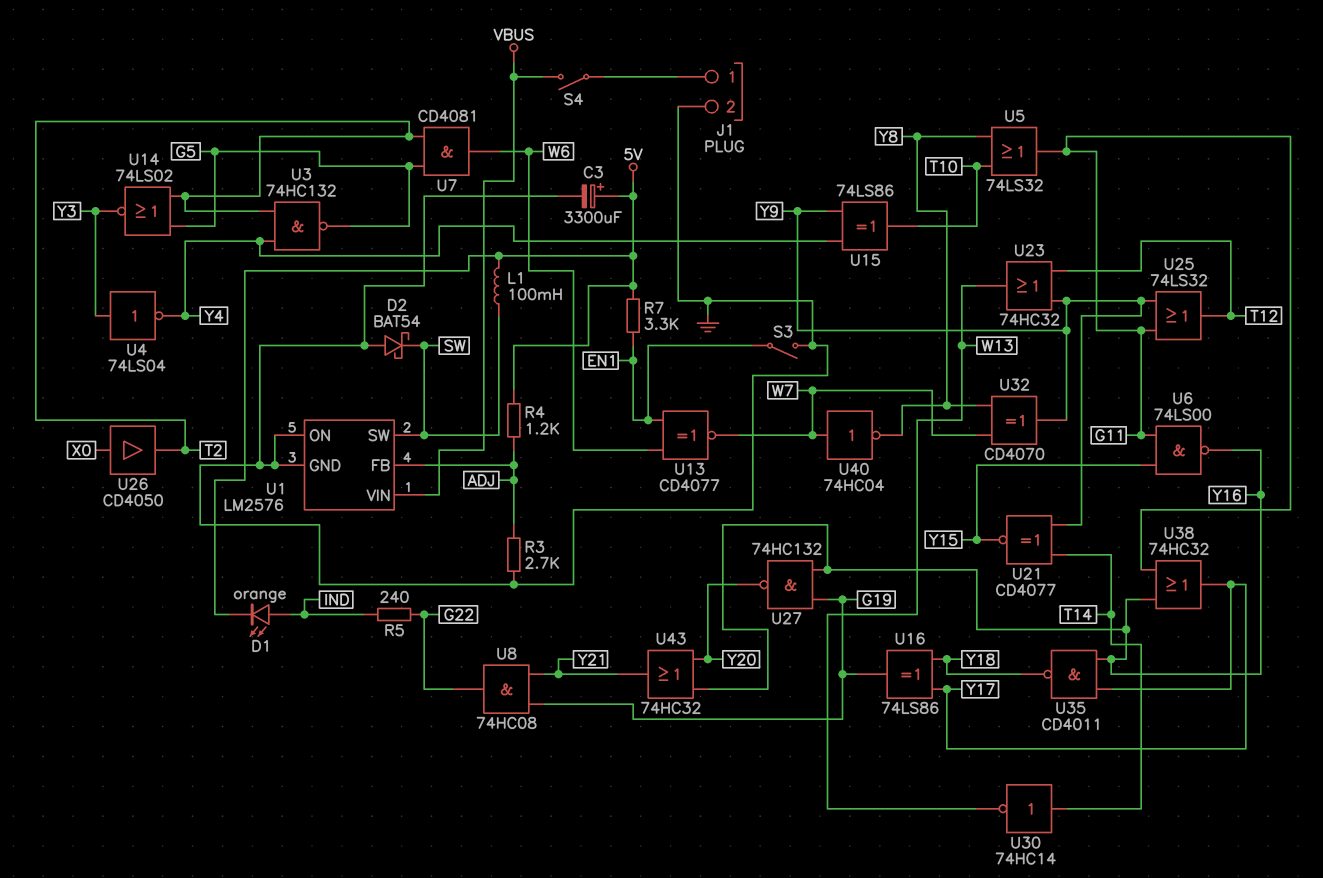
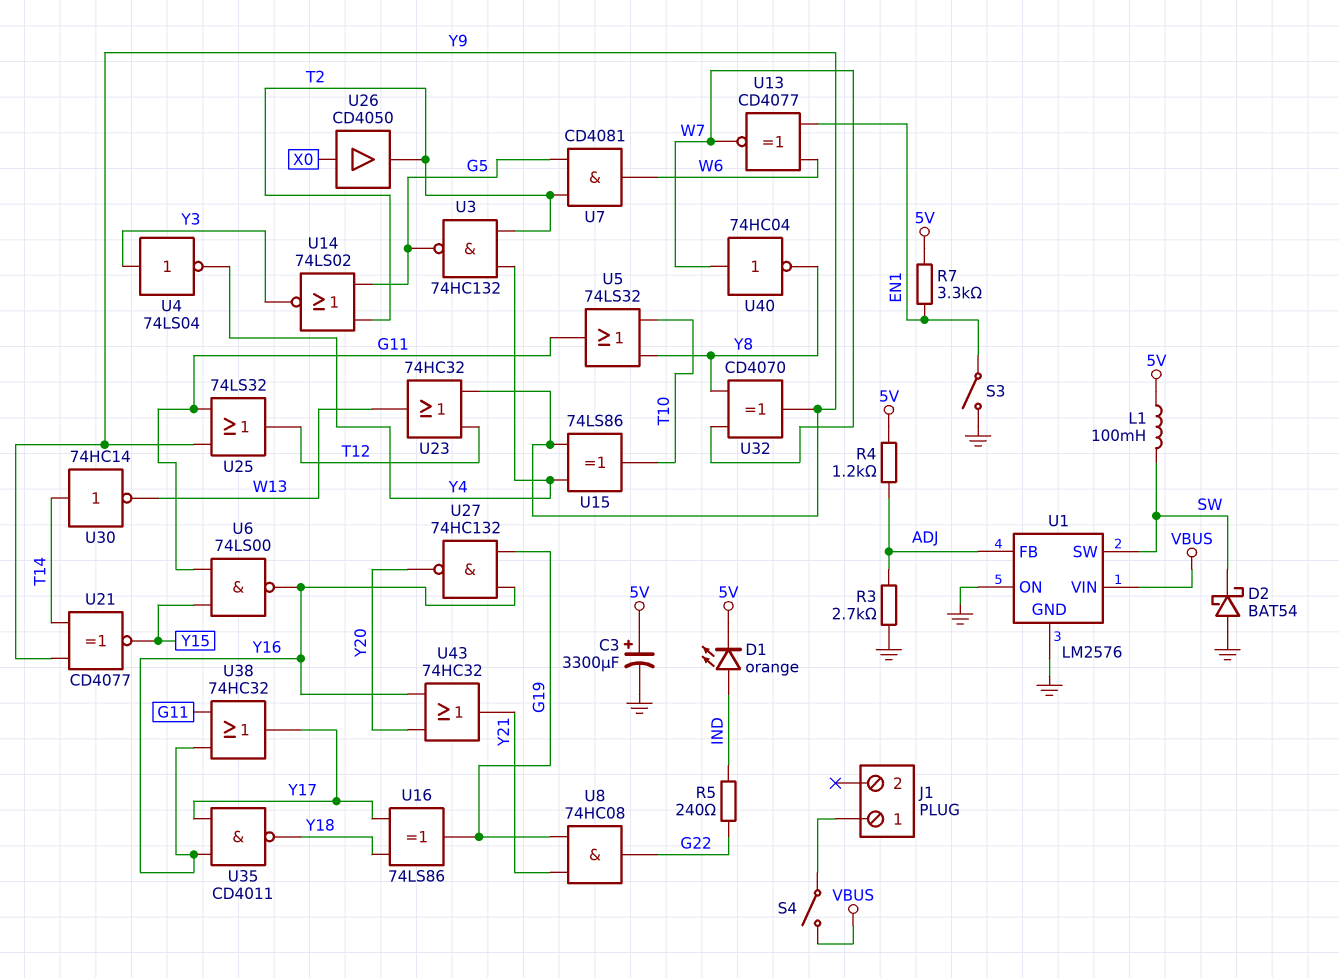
J1 pin 2: GND -> none

